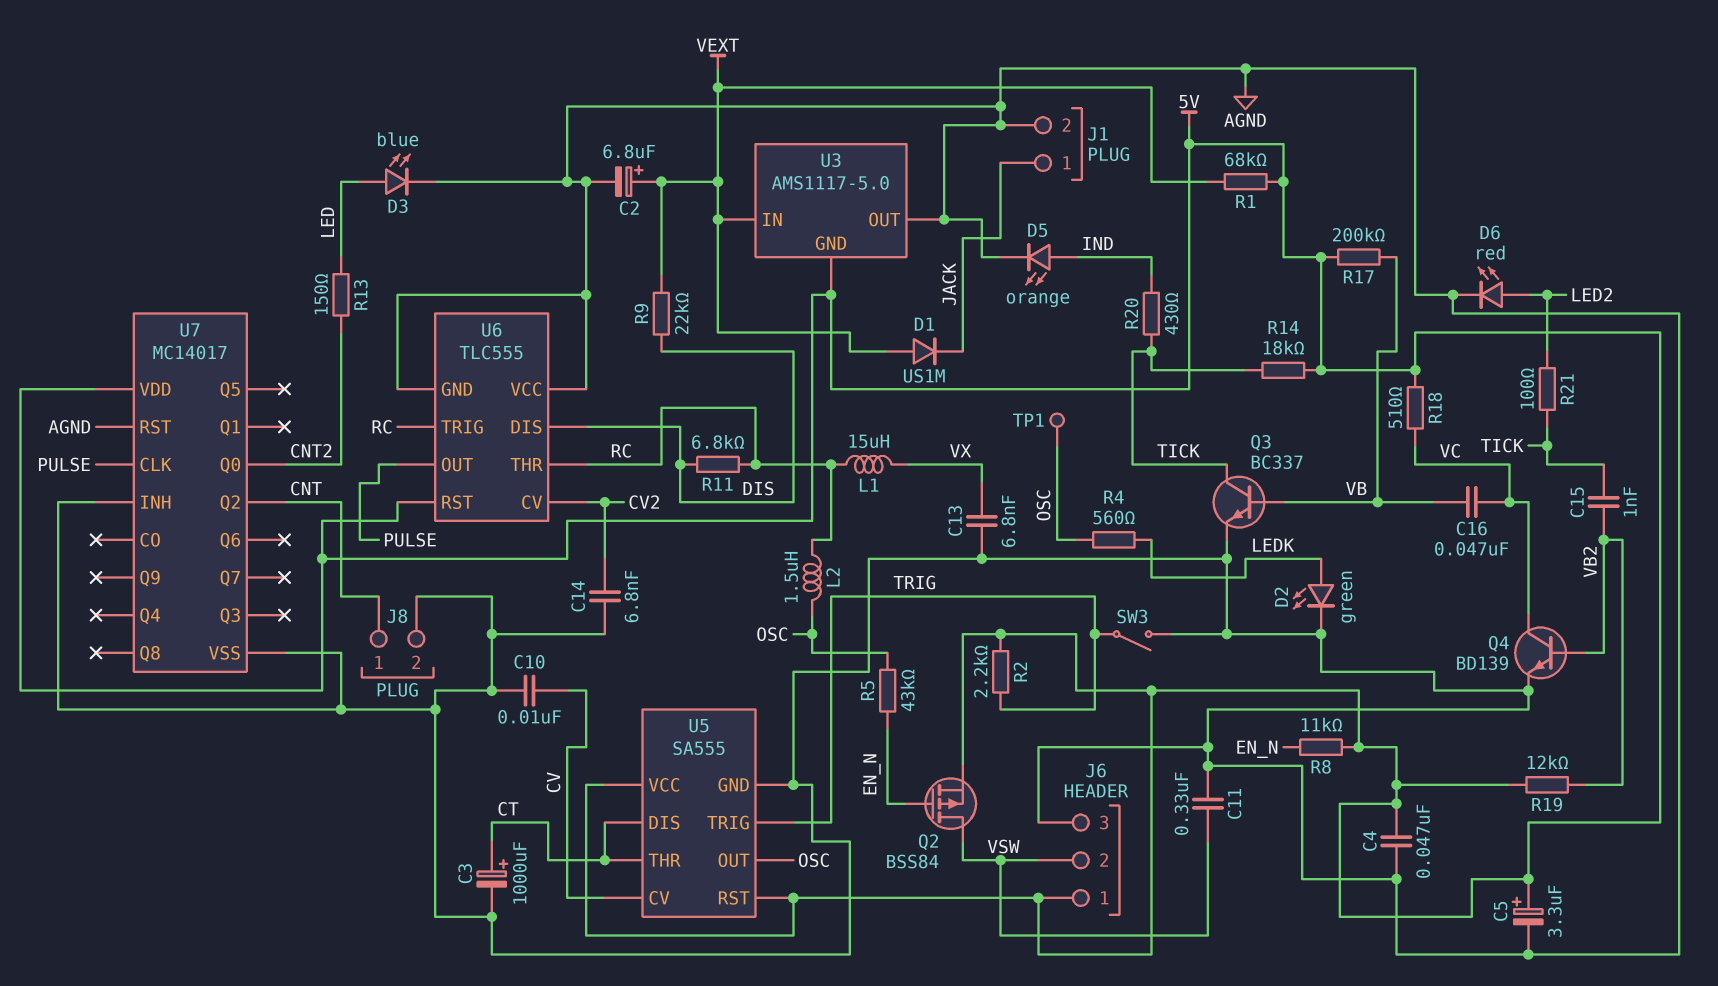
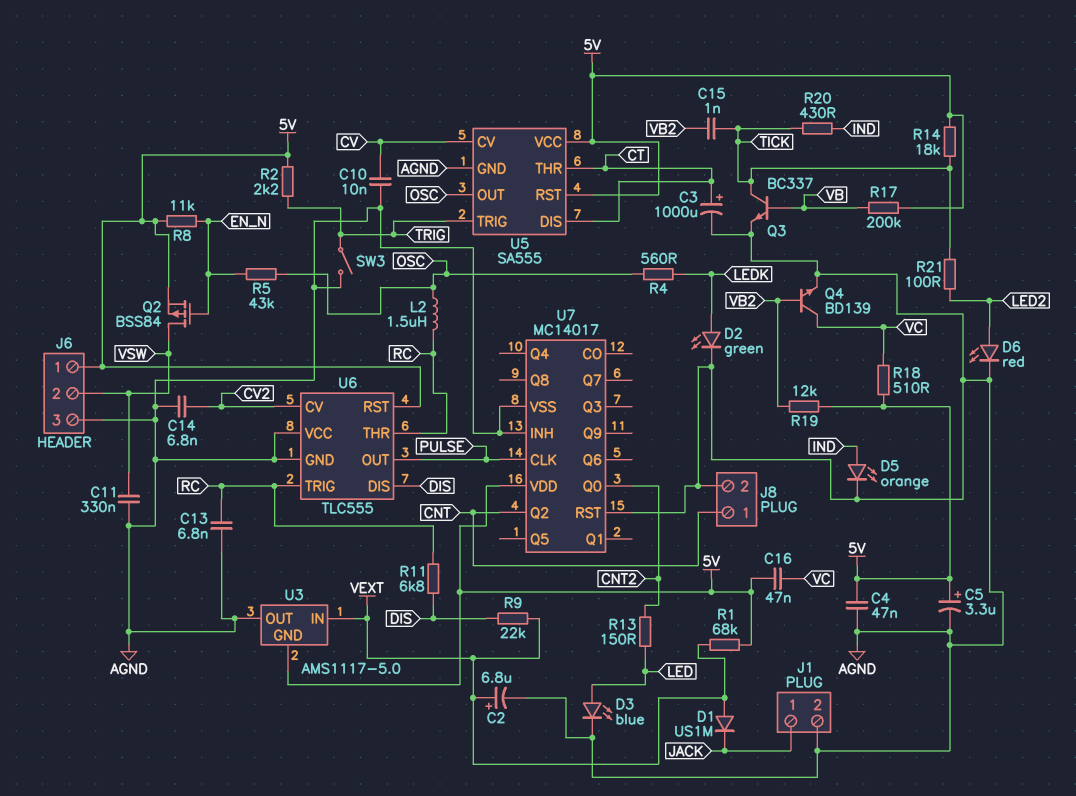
C13: 6.8nF (AGND, VX) -> 6.8nF (AGND, RC)
C16: 47nF (VB, VC) -> 47nF (5V, VC)
L1: 15uH (RC, VX) -> none
TP1: test point (OSC) -> none

